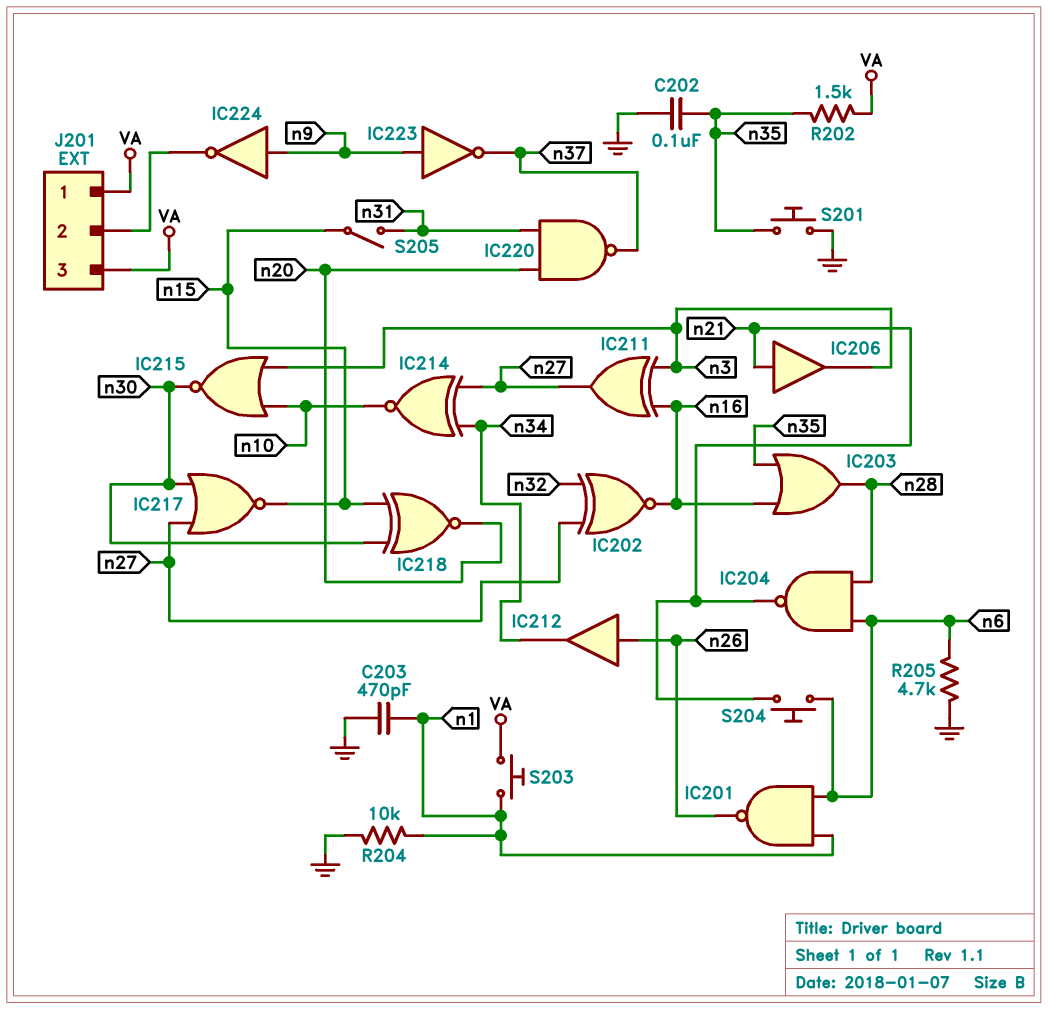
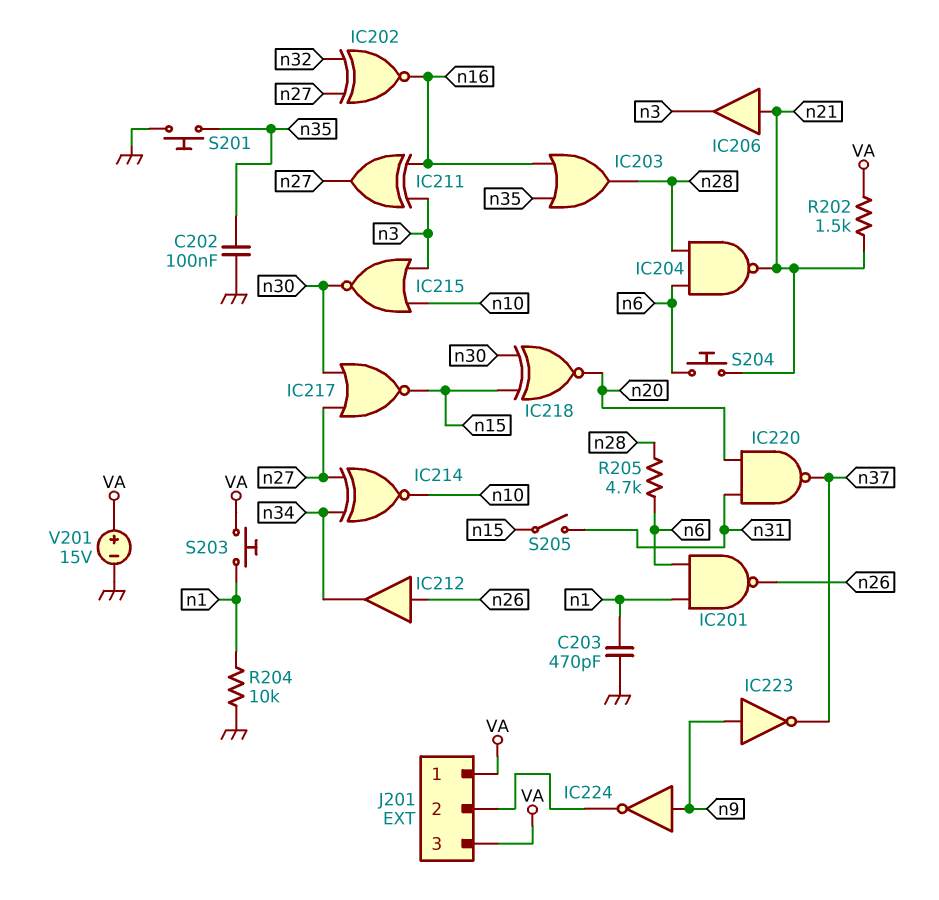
R202: 1.5k (VA, n35) -> 1.5k (VA, n21)
R205: 4.7k (GND, n6) -> 4.7k (n6, n28)
V201: none -> 15V (plus VA, minus GND)

